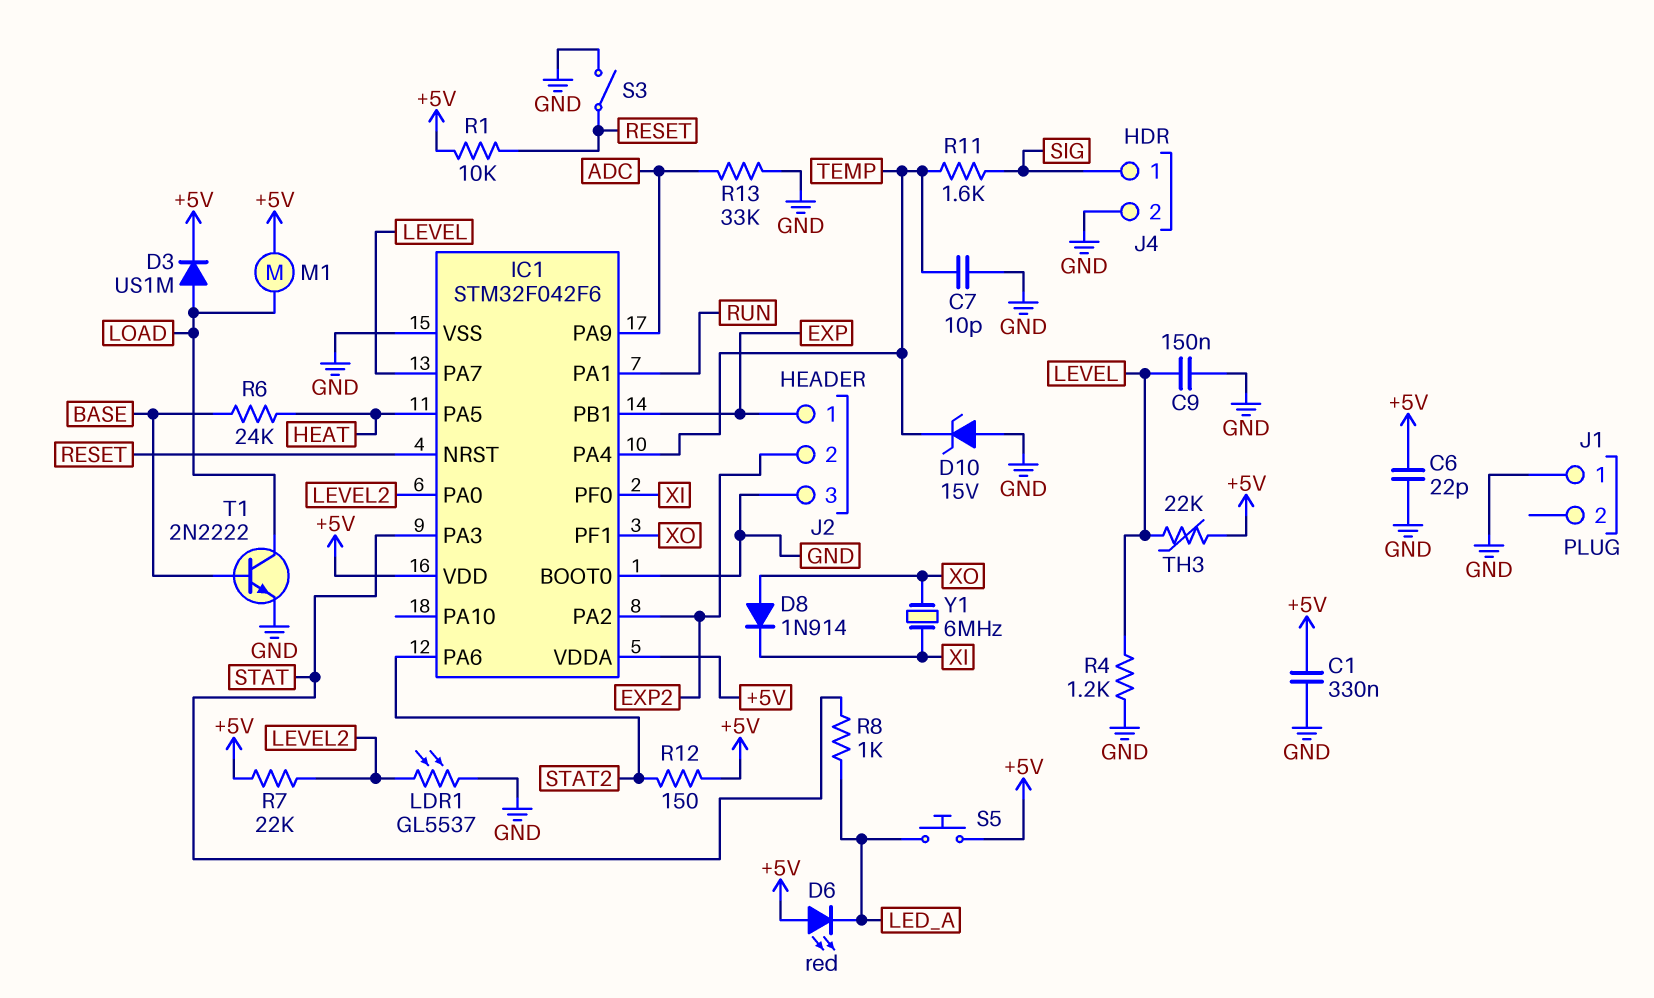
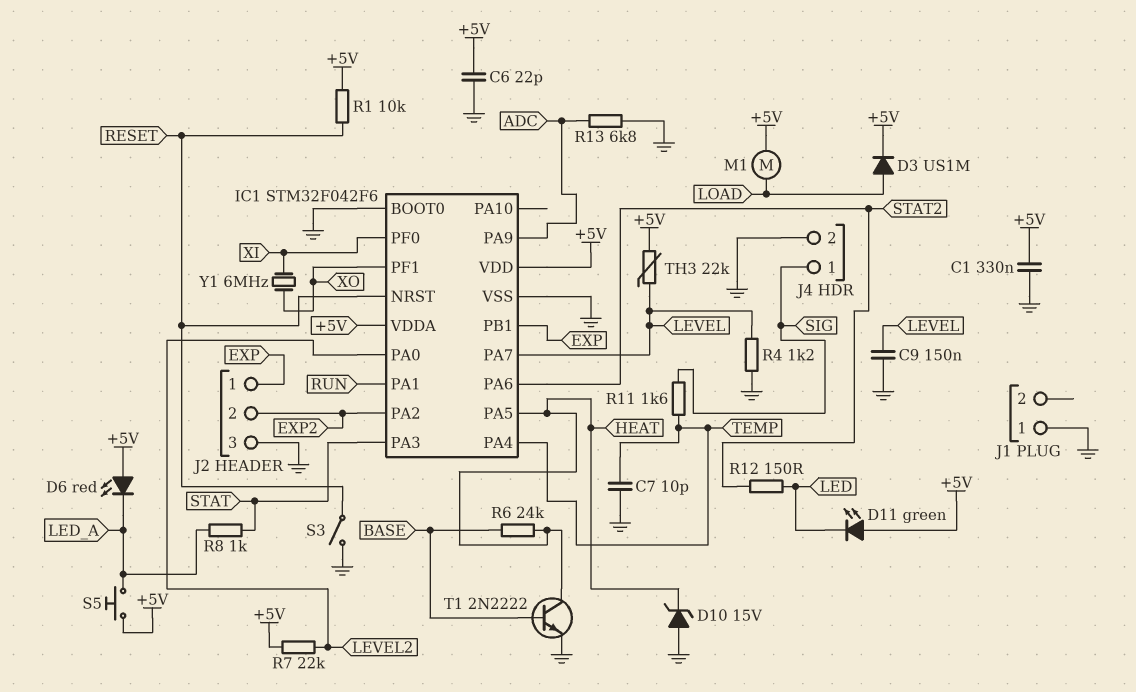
D8: diode 1N914 (A XO, K XI) -> none
D10: zener 15V (A GND, K TEMP) -> zener 15V (A GND, K HEAT)
D11: none -> LED green (A +5V, K LED)
LDR1: GL5537 (GND, LEVEL2) -> none
R12: 150 (+5V, STAT2) -> 150 (LED, STAT2)
R13: 33k (ADC, GND) -> 6.8k (ADC, GND)
T1: NPN 2N2222 (B BASE, C LOAD, E GND) -> NPN 2N2222 (B BASE, C HEAT, E GND)

